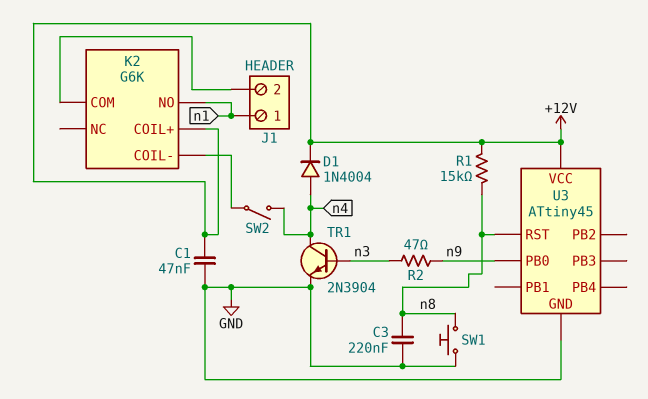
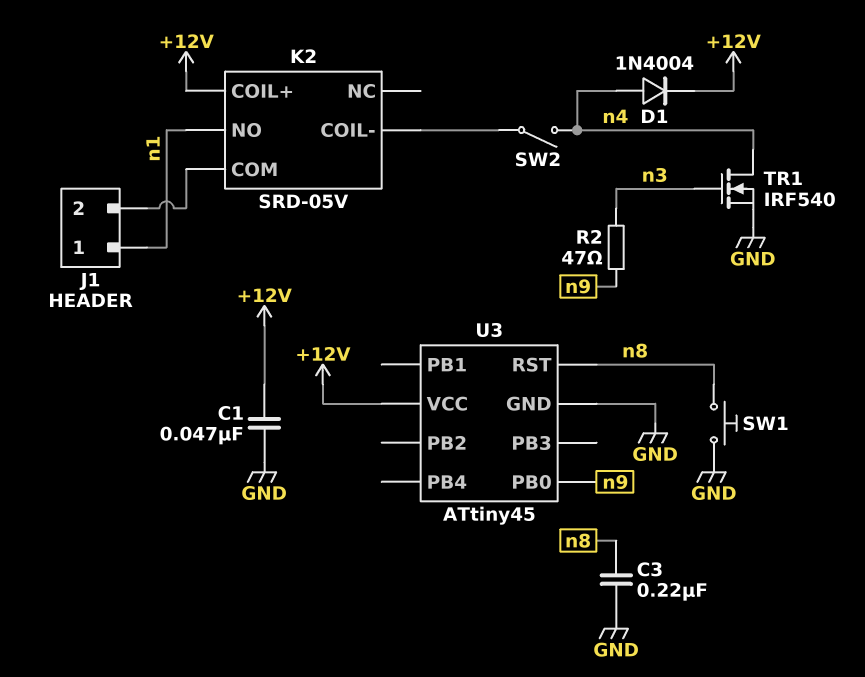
K2: G6K -> SRD-05V
R1: 15k (+12V, n8) -> none
TR1: NPN 2N3904 (B n3, C n4, E GND) -> NMOS IRF540 (G n3, D n4, S GND)

